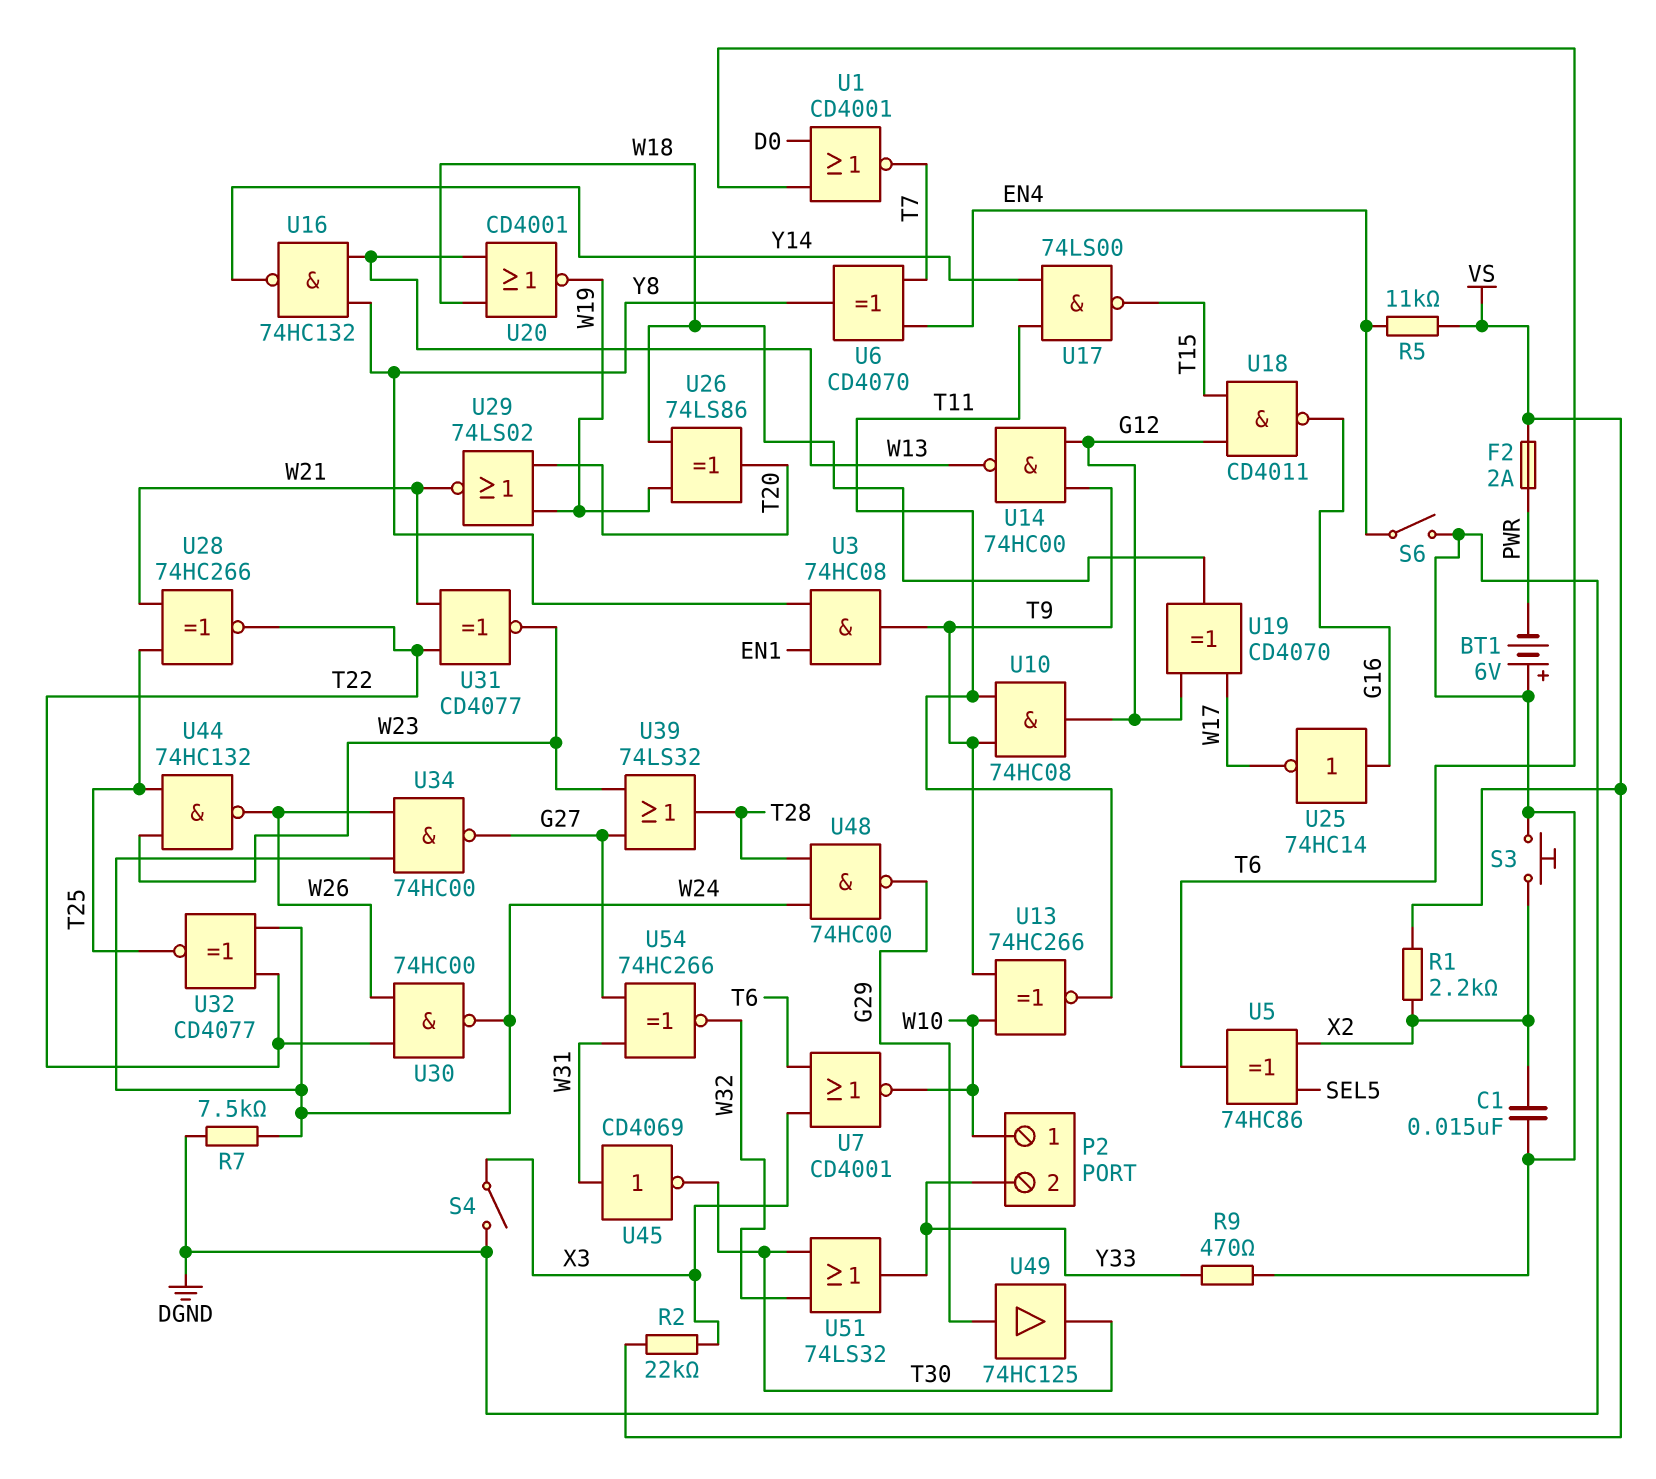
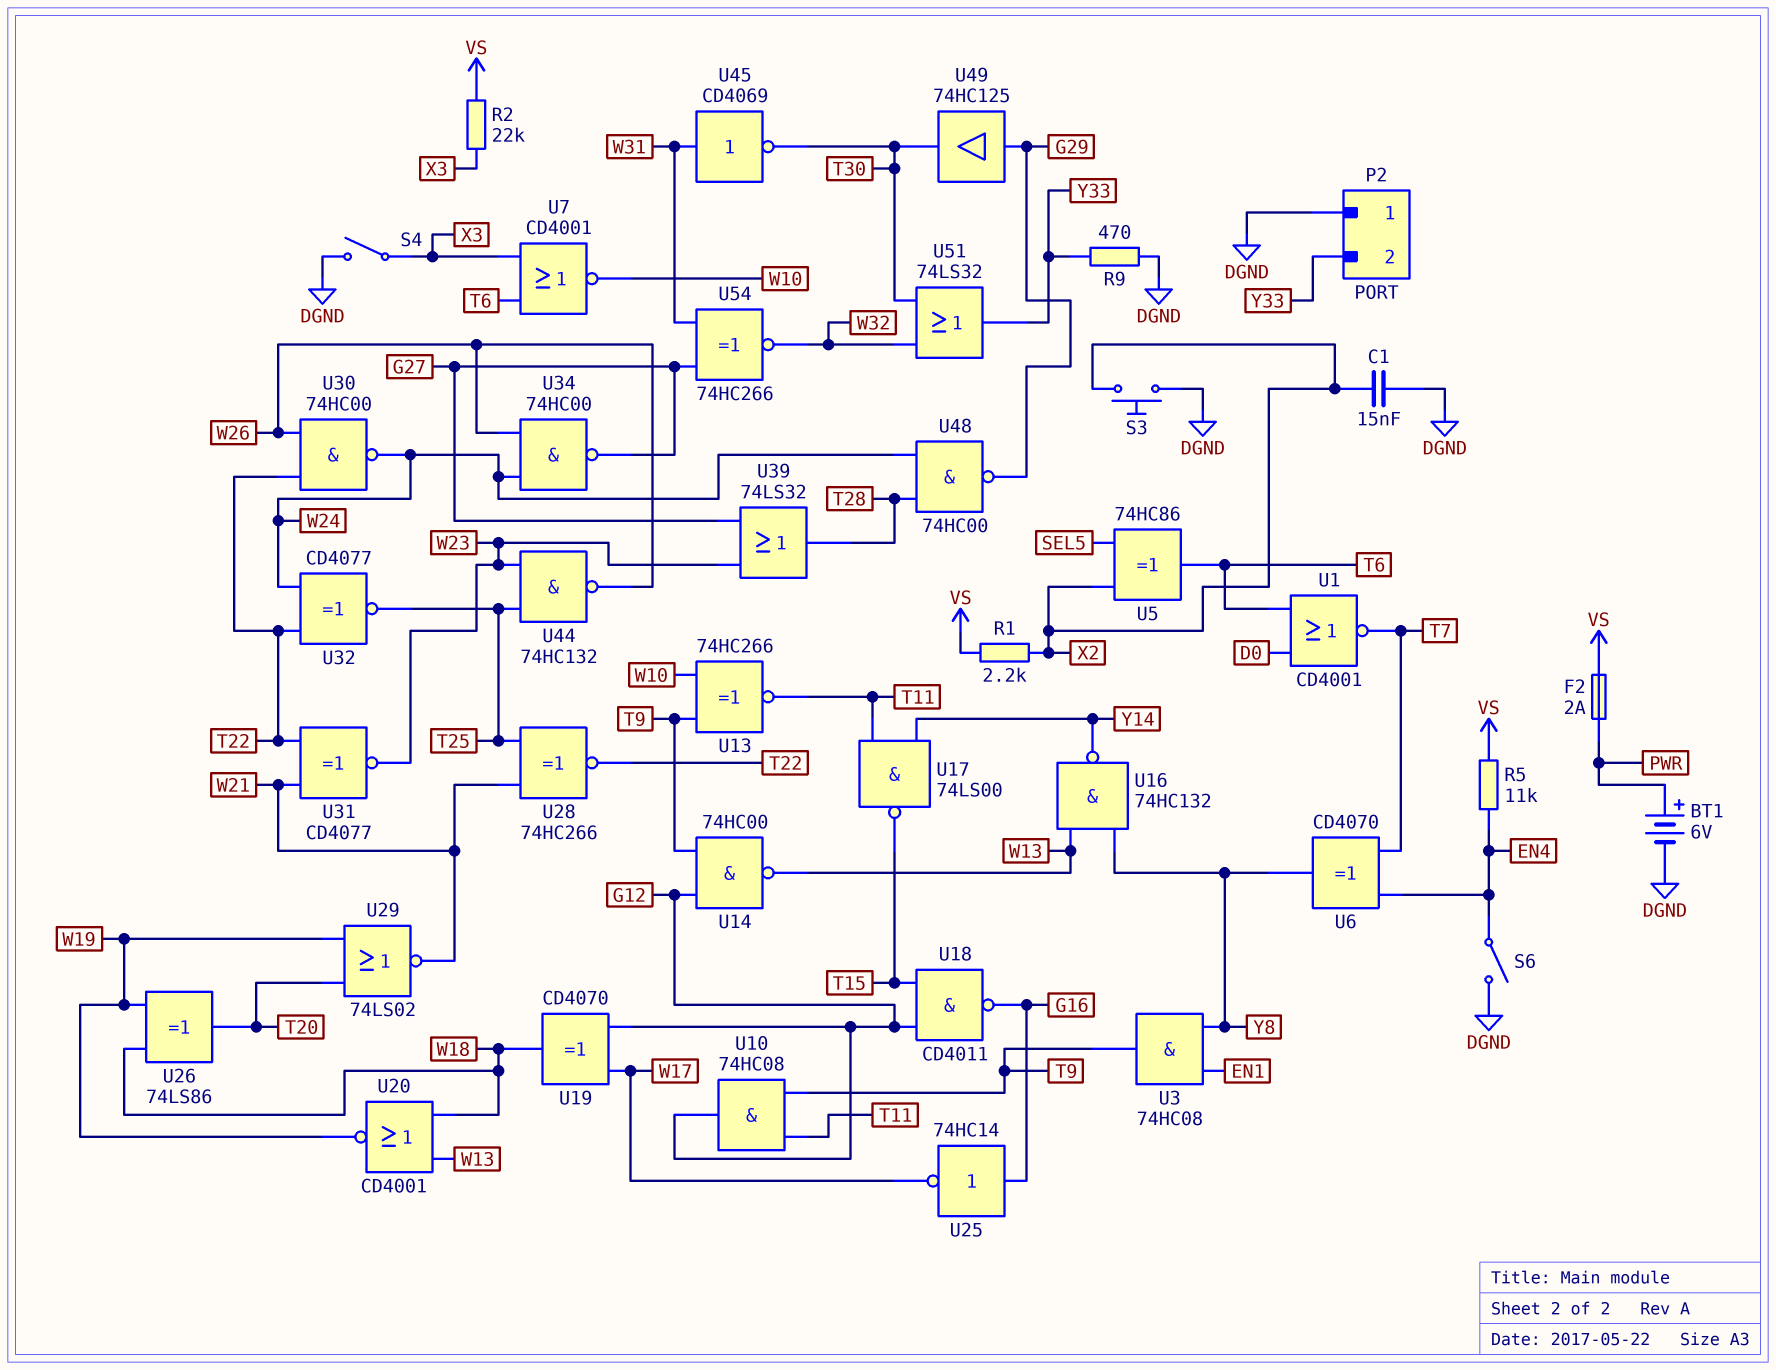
BT1: 6V (plus DGND, minus PWR) -> 6V (plus PWR, minus DGND)
P2 pin 1: W10 -> DGND
R7: 7.5k (DGND, W24) -> none

